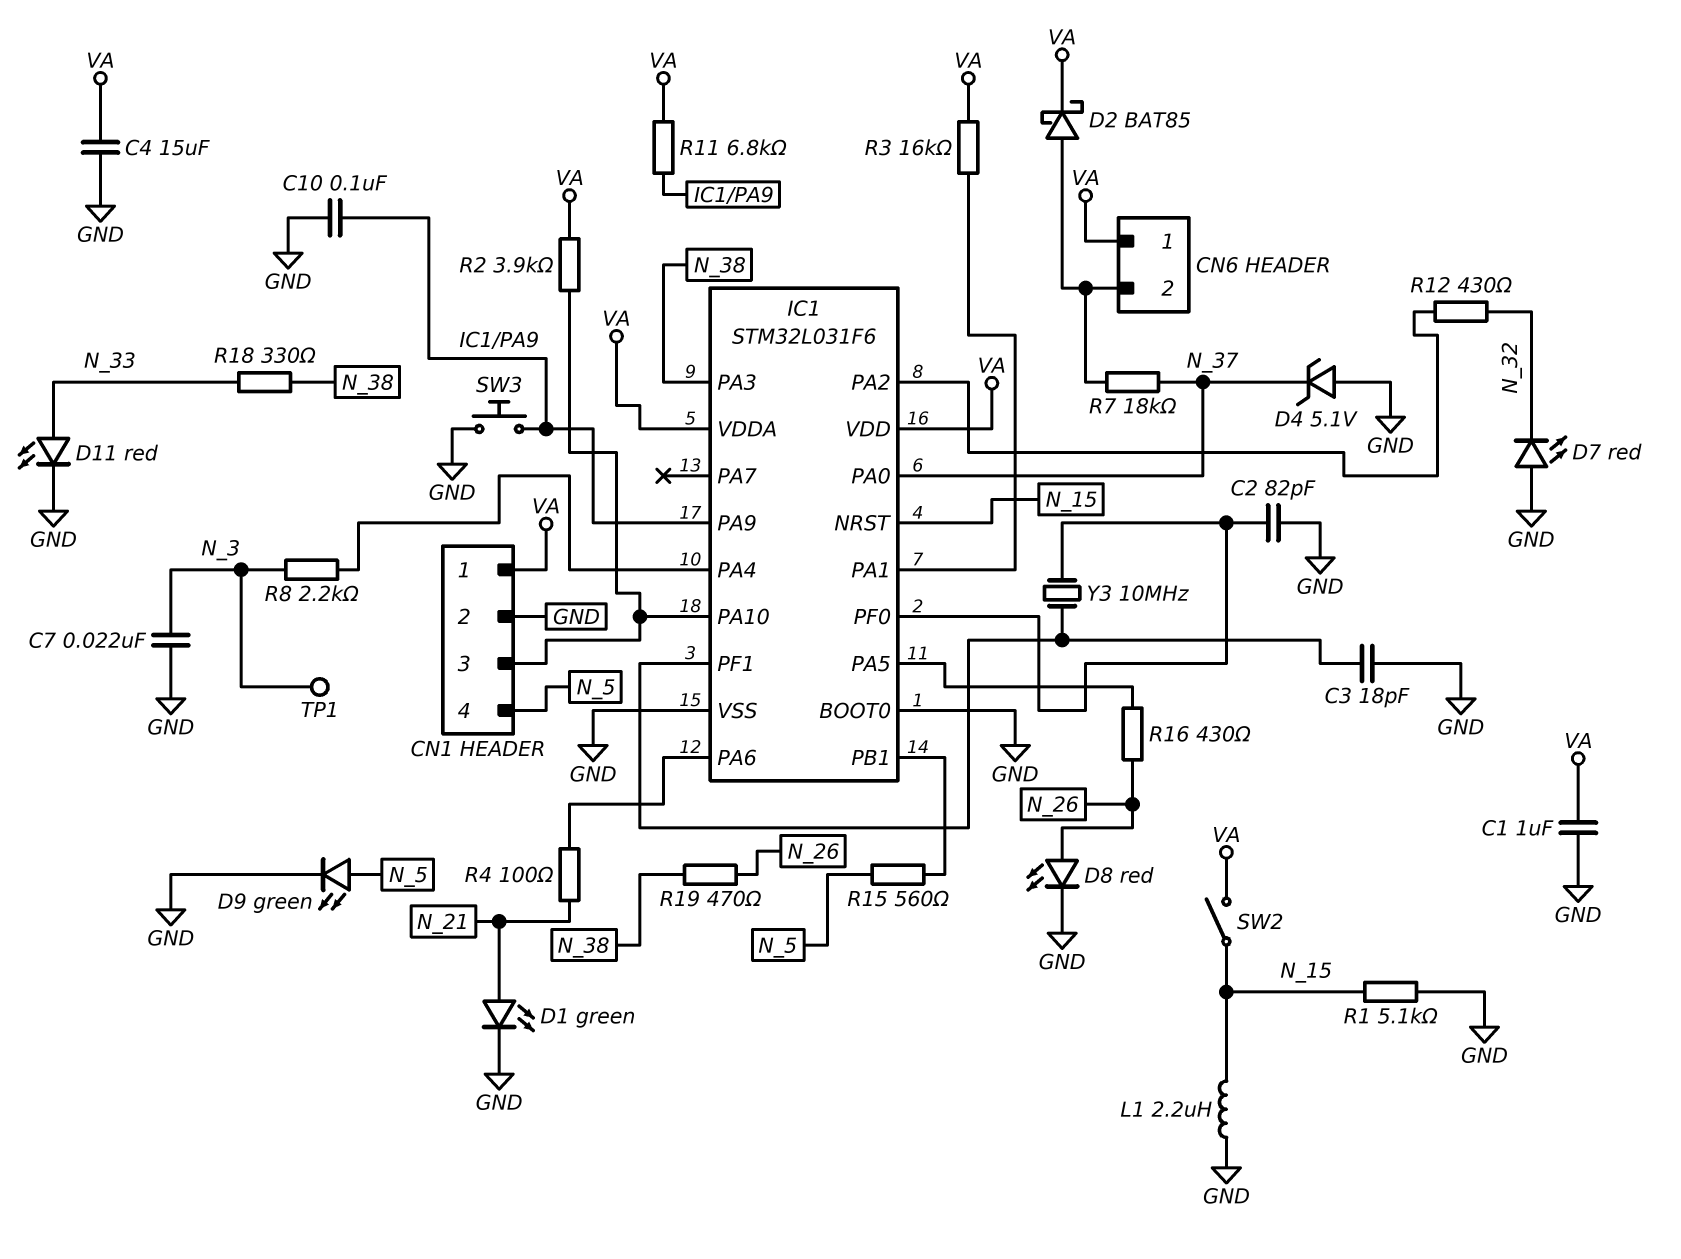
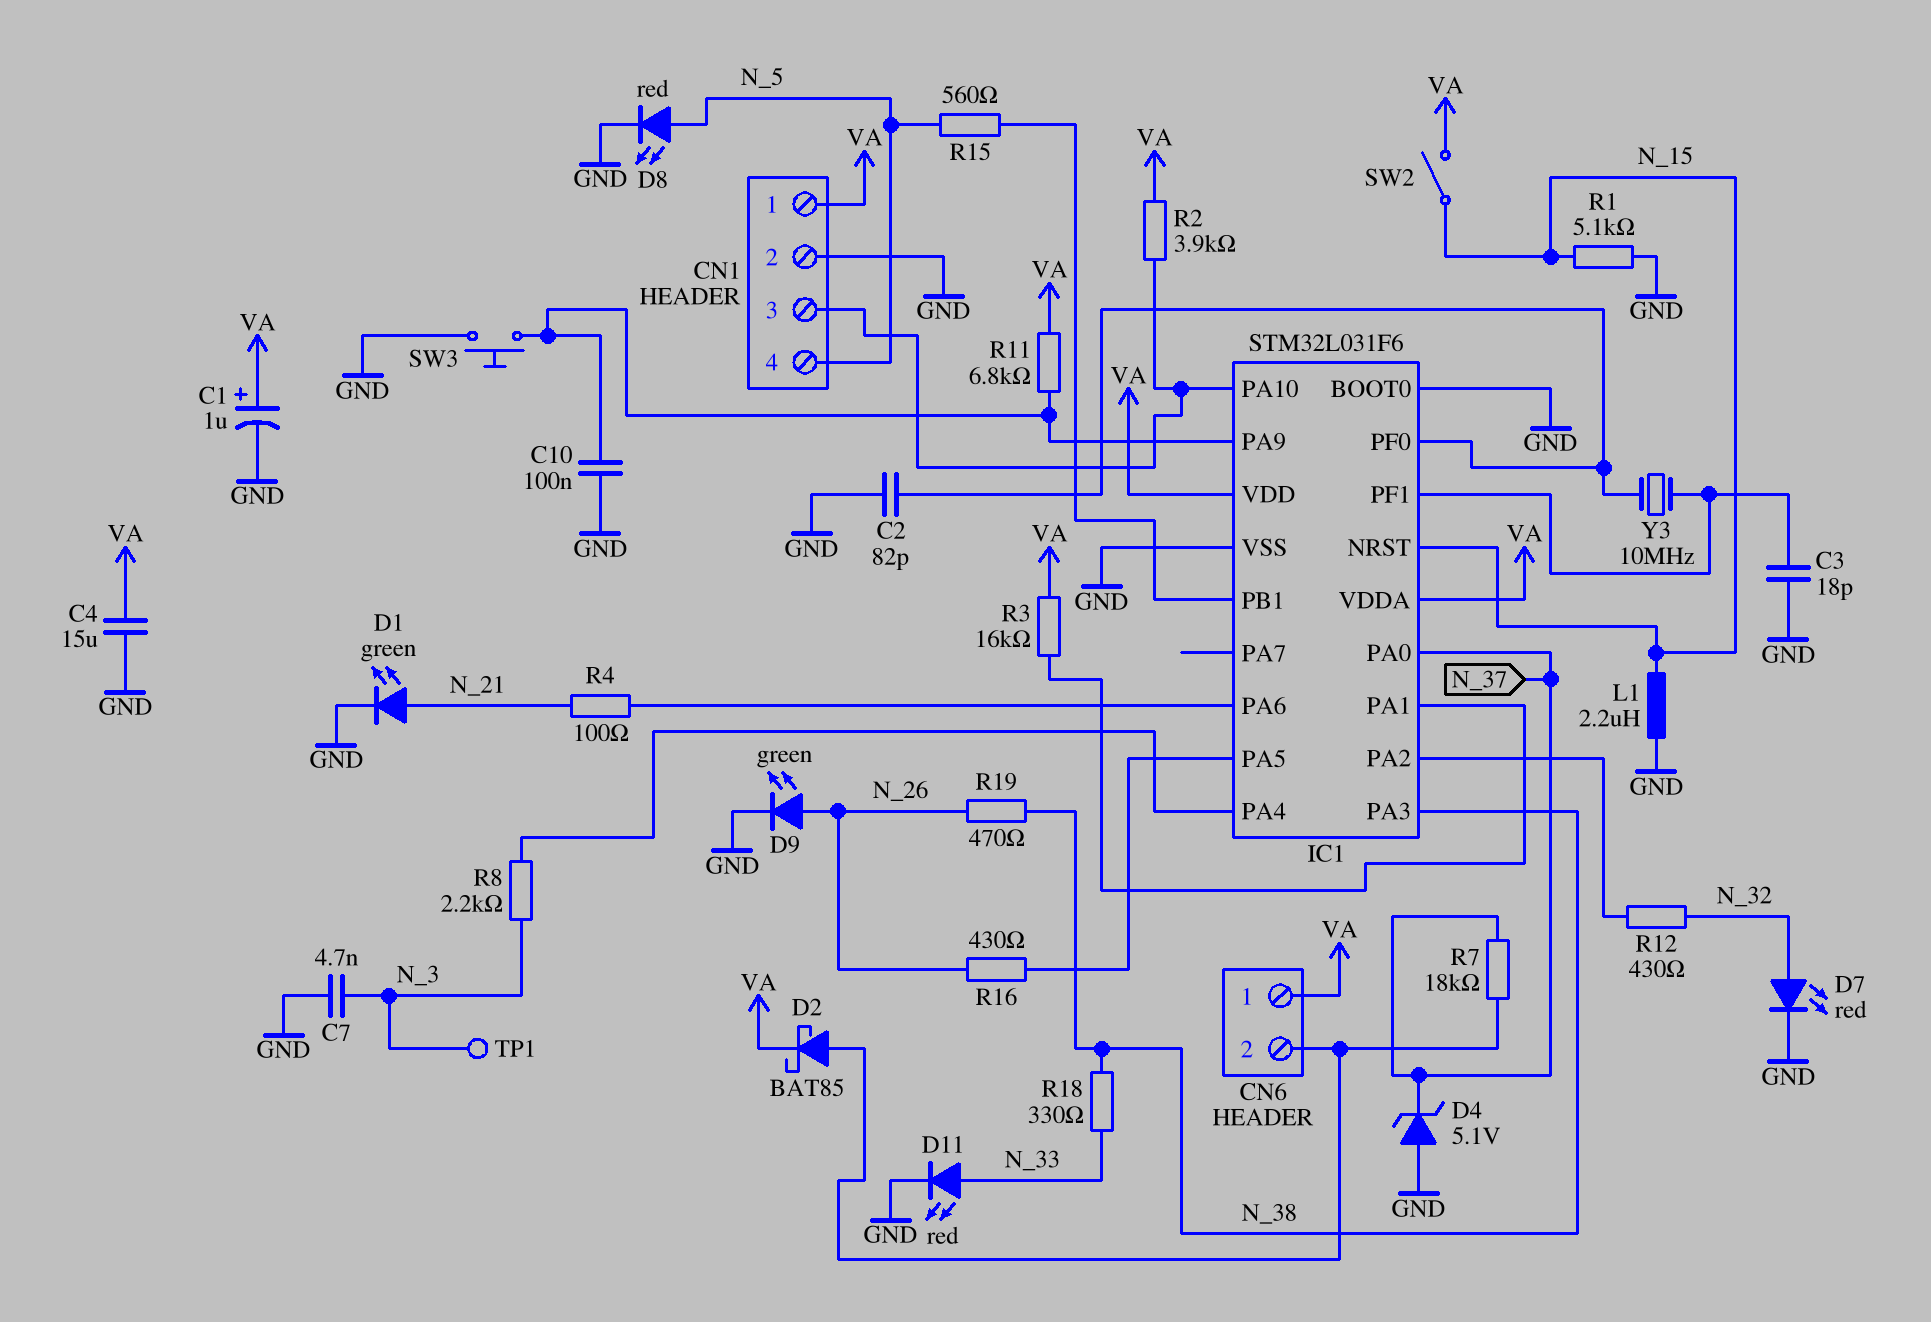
C1: 1uF (GND, VA) -> 1uF (plus VA, minus GND)
C7: 22nF (GND, N_3) -> 4.7nF (GND, N_3)
D7: LED red (A GND, K N_32) -> LED red (A N_32, K GND)
D8: LED red (A N_26, K GND) -> LED red (A N_5, K GND)
D9: LED green (A N_5, K GND) -> LED green (A N_26, K GND)

